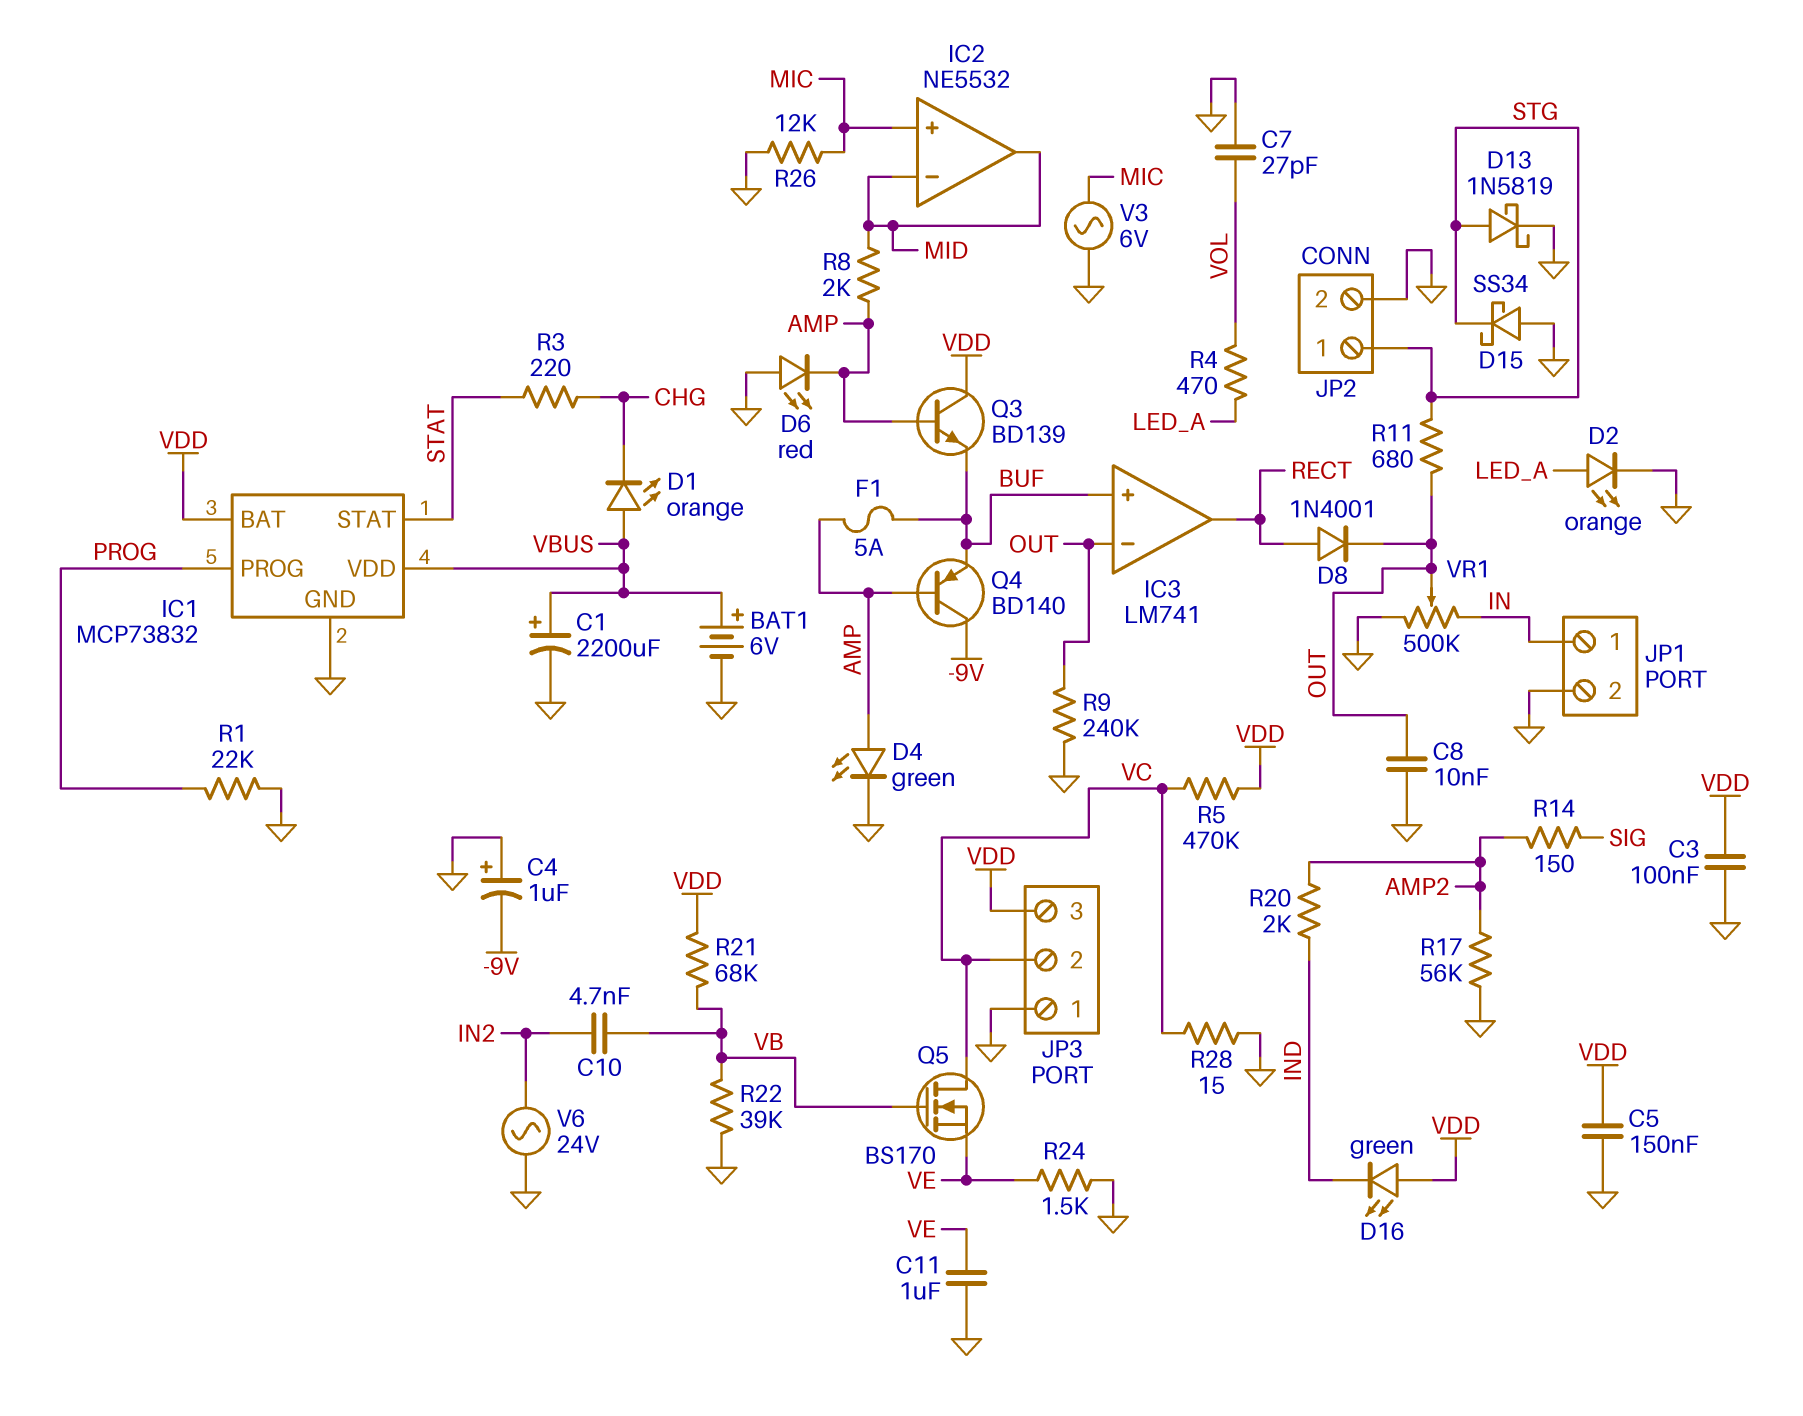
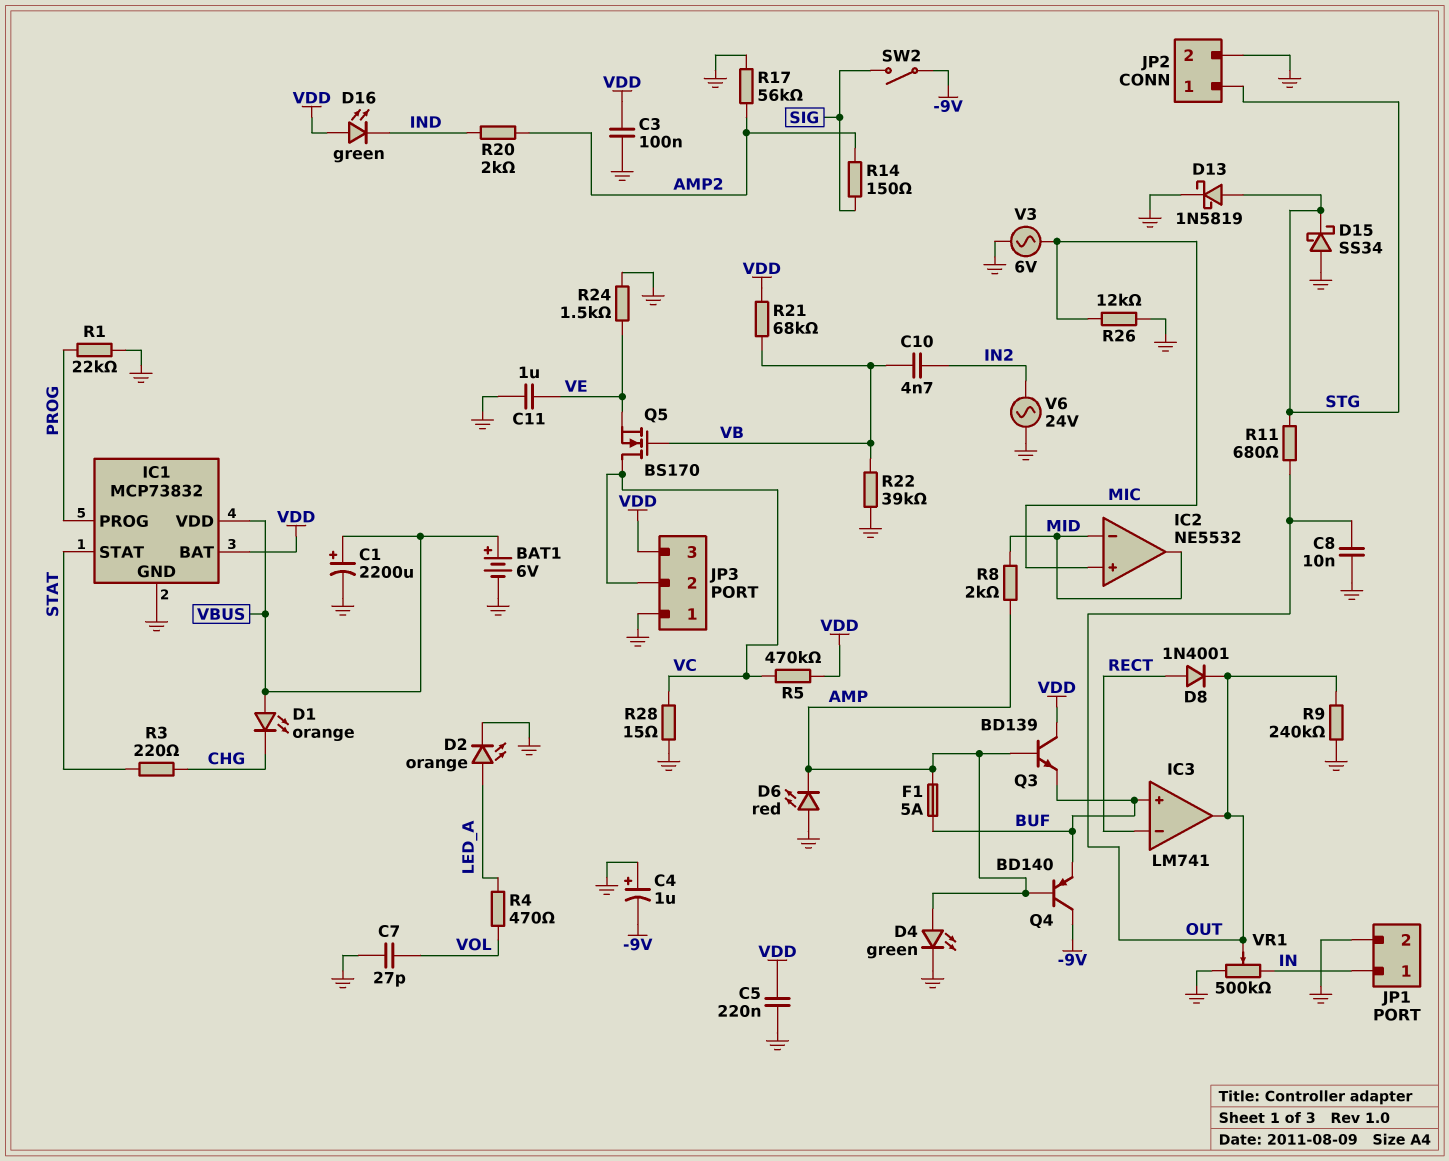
C5: 150nF (GND, VDD) -> 220nF (GND, VDD)
IC3 pin in-: OUT -> RECT
IC3 pin out: RECT -> OUT
SW2: none -> switch (-9V, SIG)

